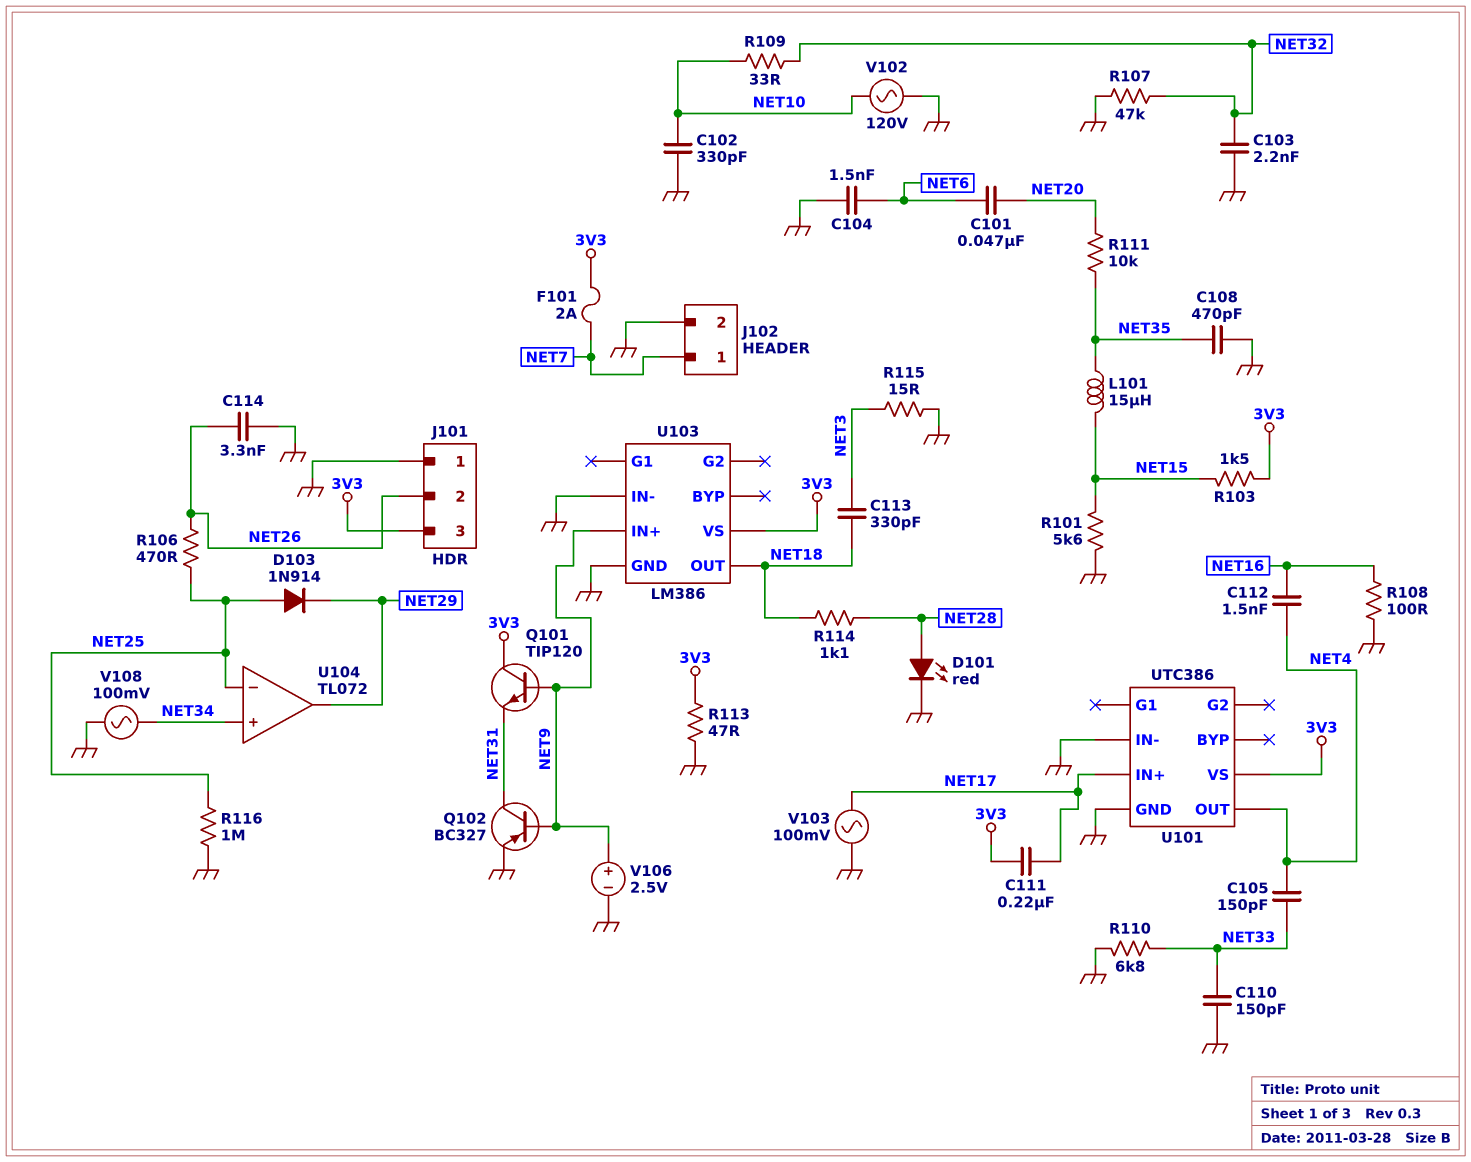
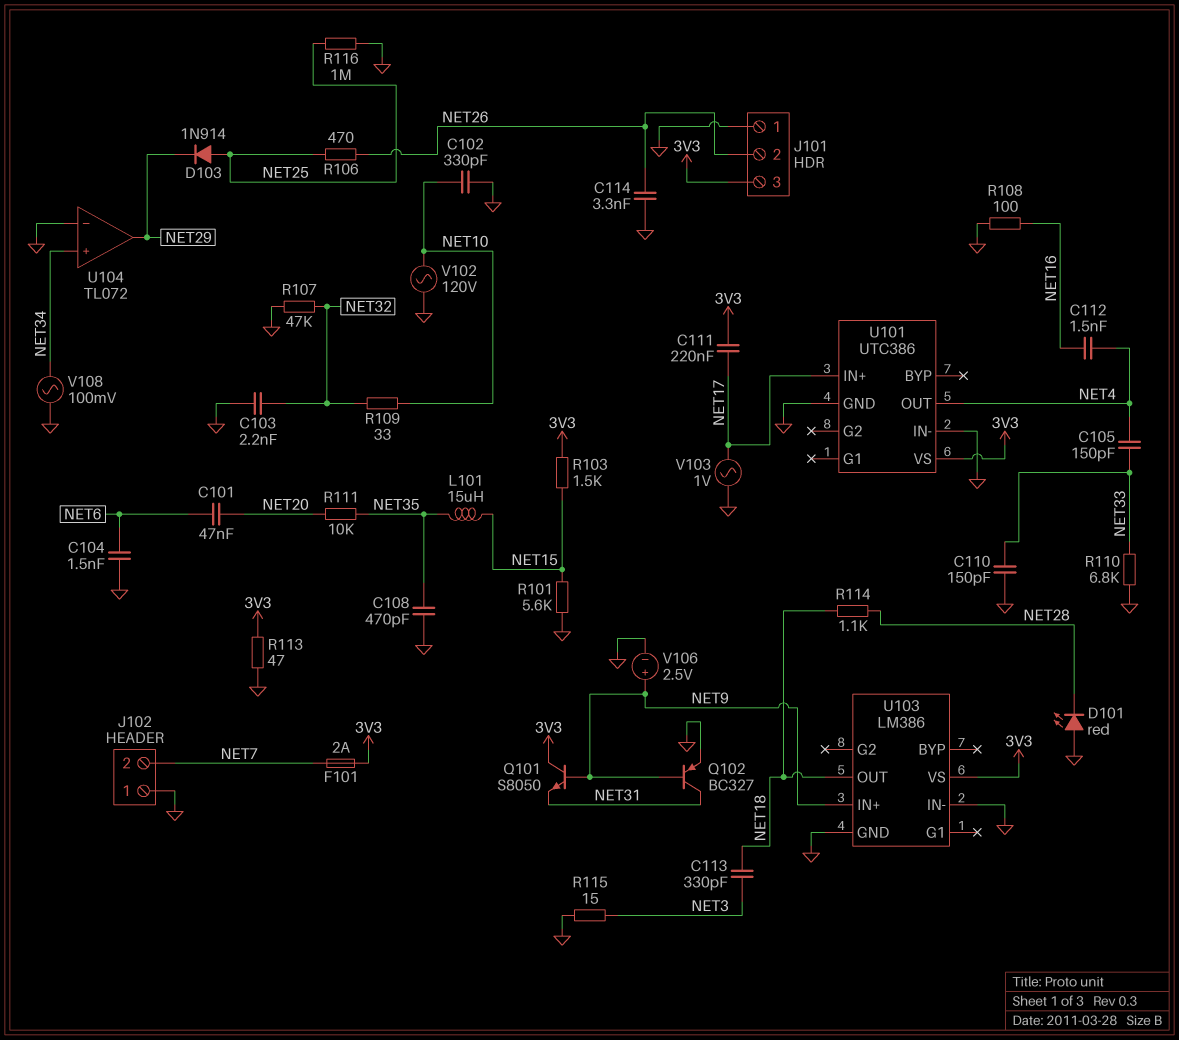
D101: LED red (A NET28, K GND) -> LED red (A GND, K NET28)
J102 pin 1: NET7 -> GND
J102 pin 2: GND -> NET7
Q101: NPN TIP120 (B NET9, C 3V3, E NET31) -> NPN S8050 (B NET9, C 3V3, E NET31)
U104 pin in-: NET25 -> GND
V103: AC 100mV (GND, NET17) -> AC 1V (GND, NET17)

